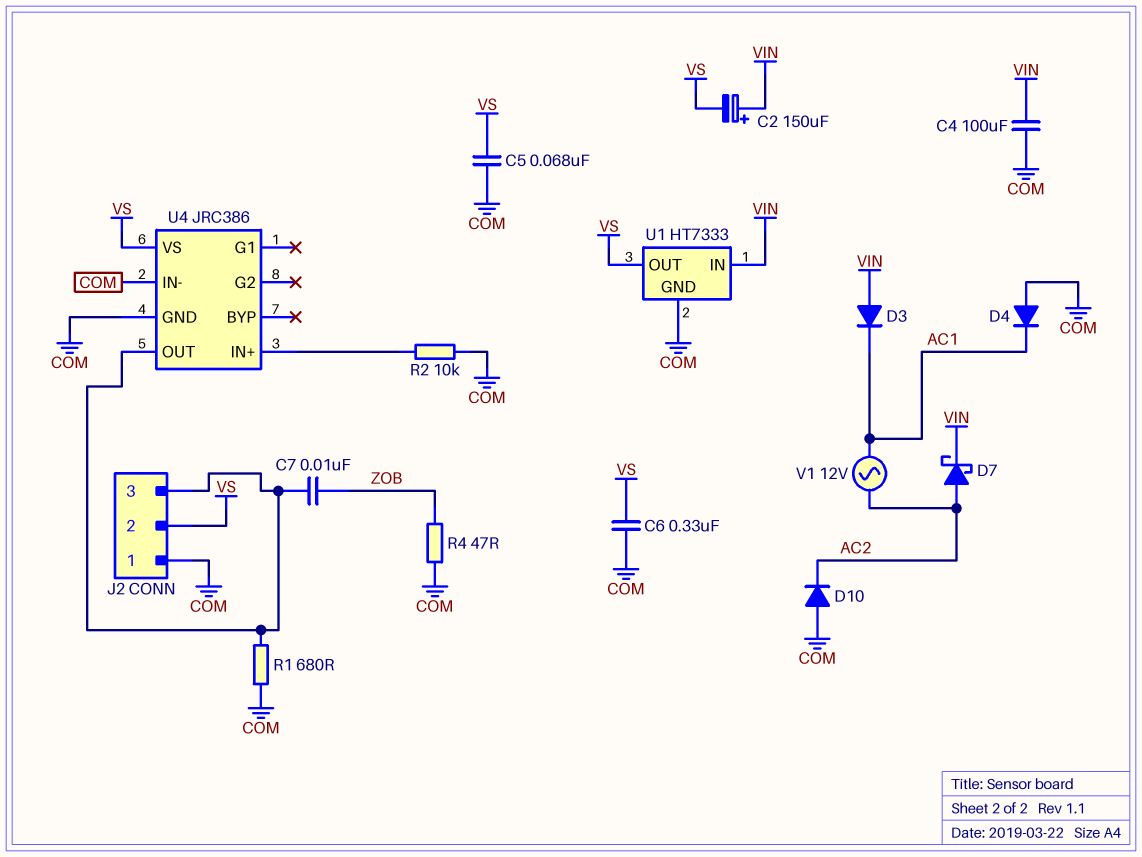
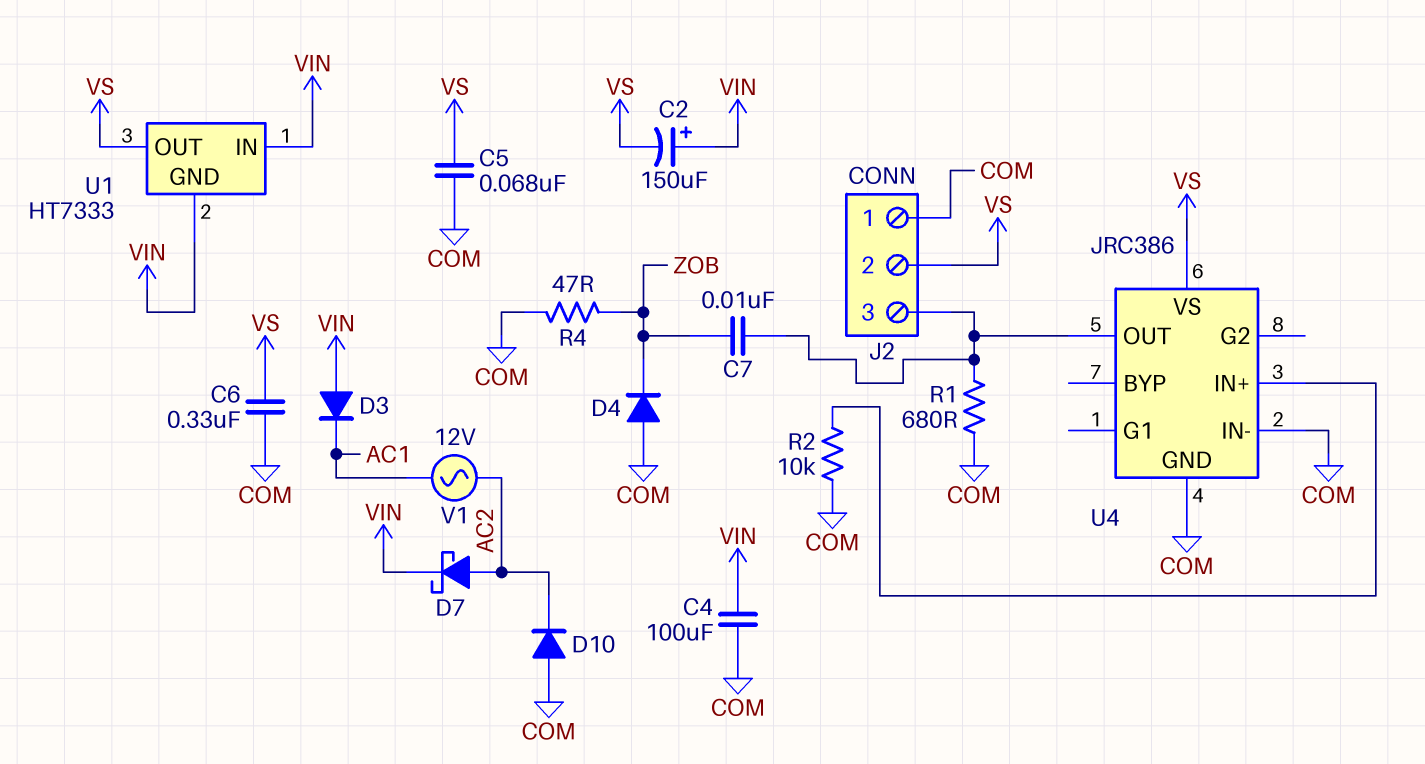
D4: diode (A COM, K AC1) -> diode (A COM, K ZOB)
U1 pin GND: COM -> VIN

